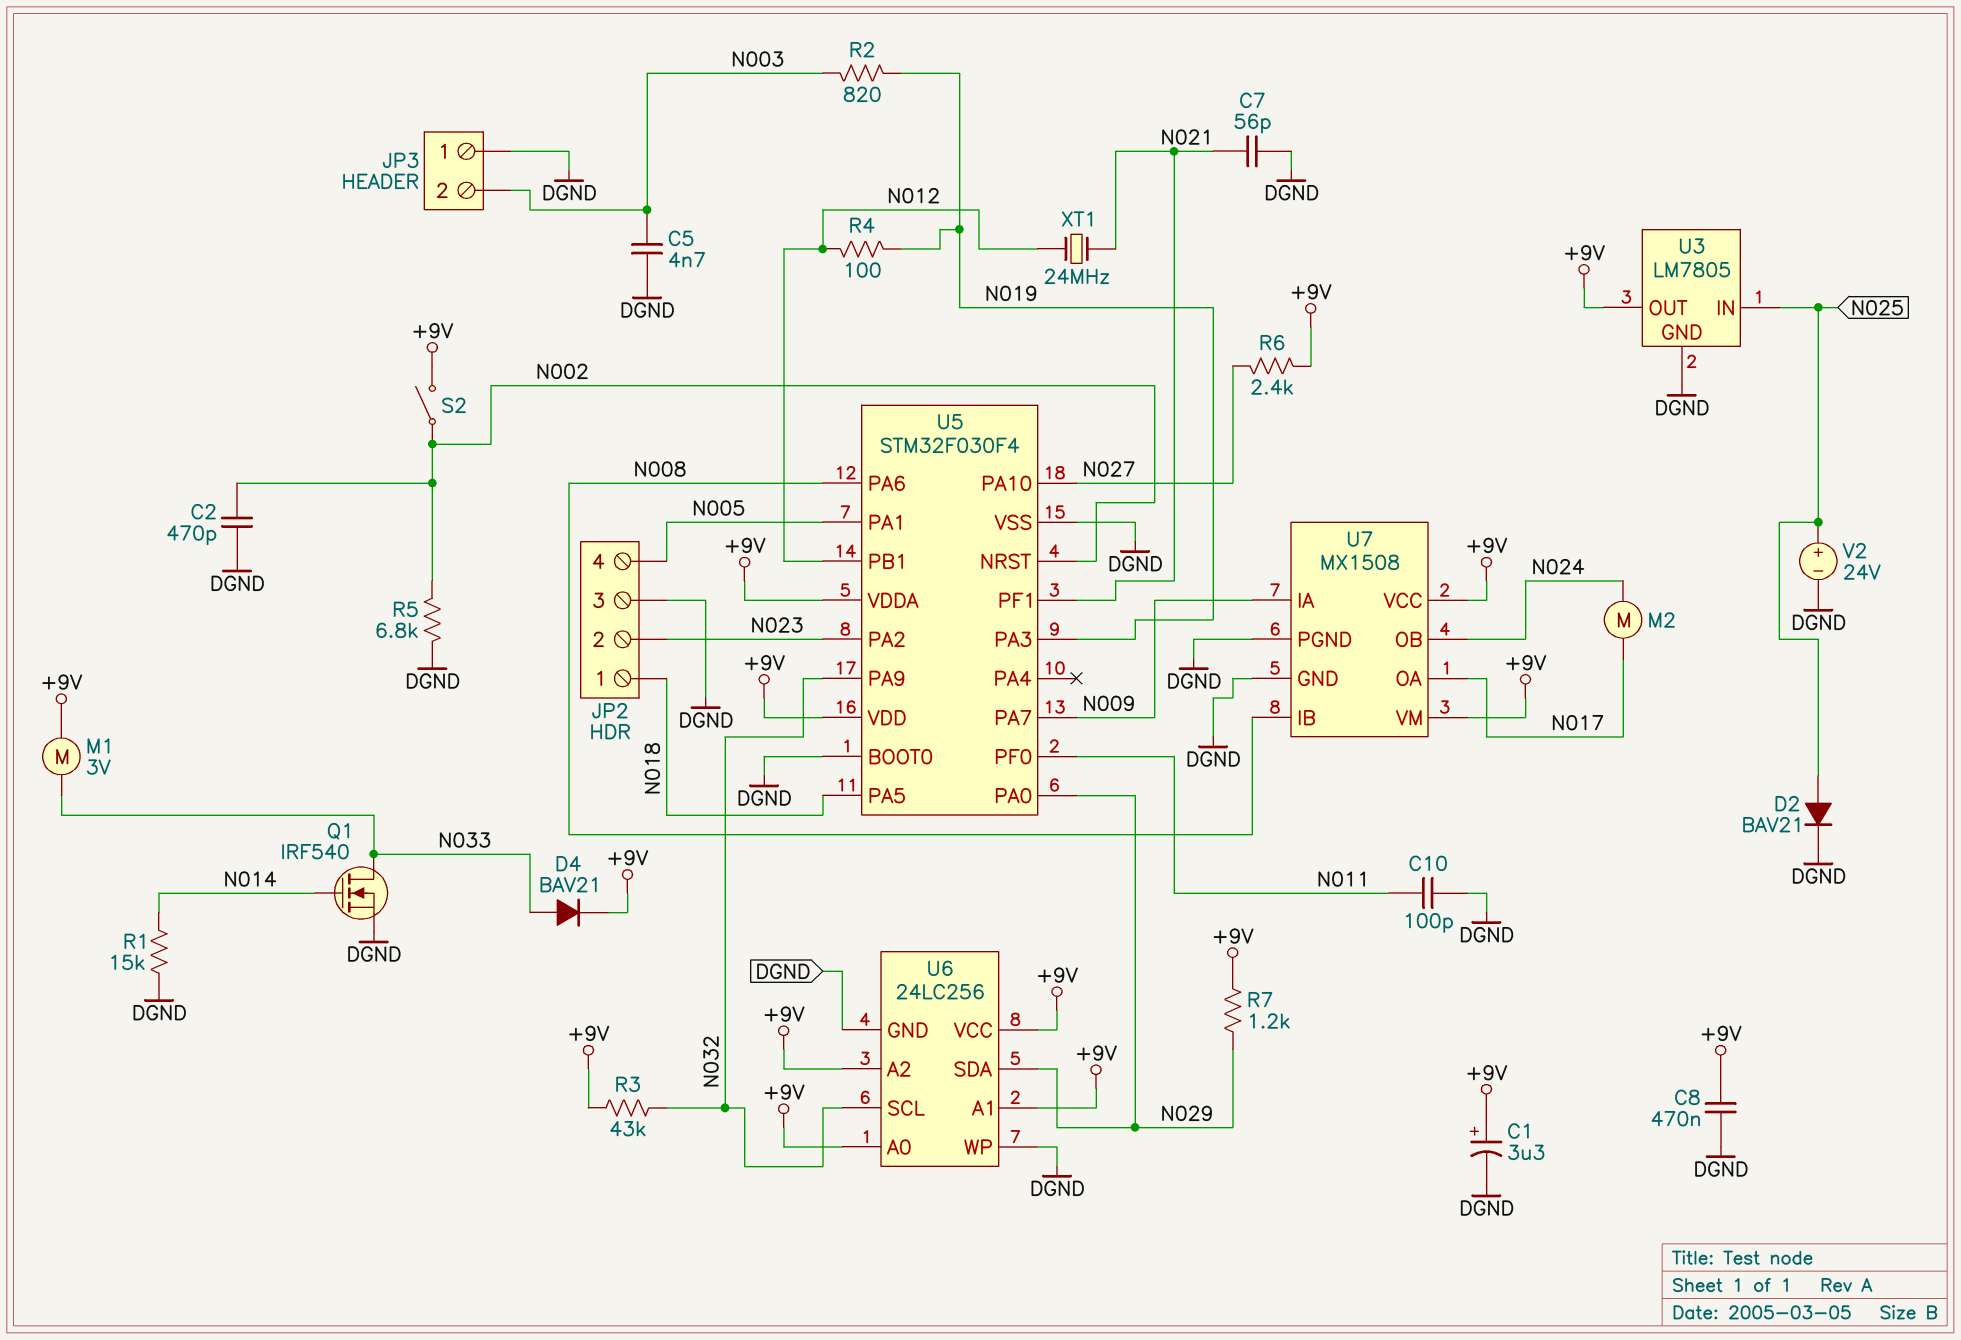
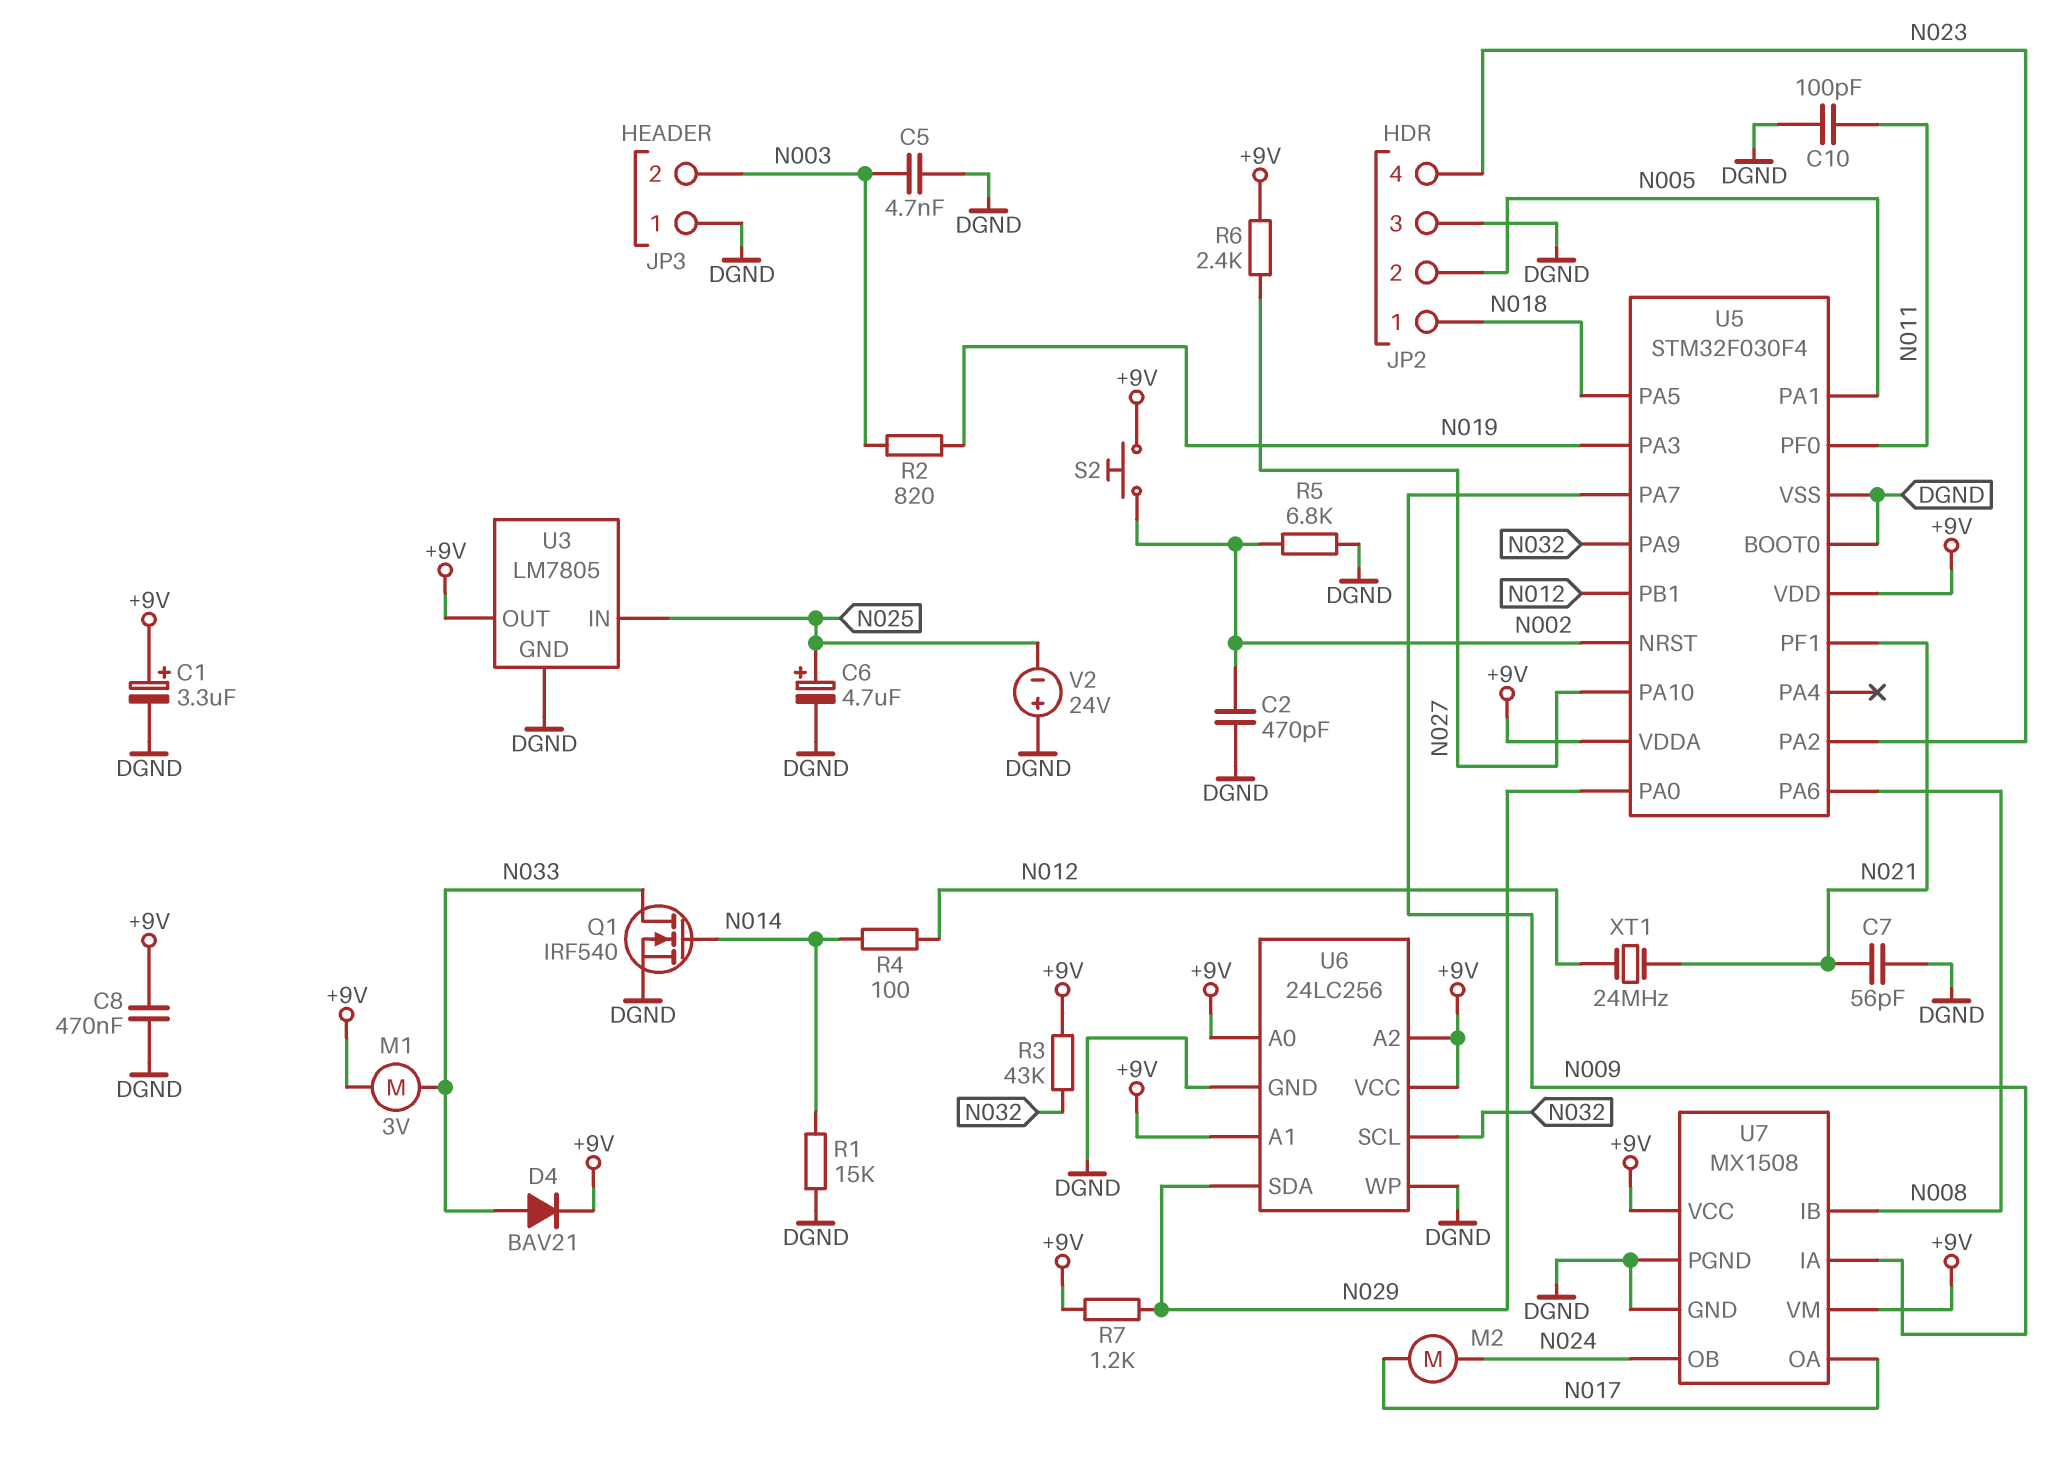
C6: none -> 4.7uF (plus N025, minus DGND)
D2: diode BAV21 (A N025, K DGND) -> none
JP2 pin 2: N023 -> N005
JP2 pin 4: N005 -> N023
R4: 100 (N012, N019) -> 100 (N012, N014)
S2: switch (+9V, N002) -> button (+9V, N002)
V2: 24V (plus N025, minus DGND) -> 24V (plus DGND, minus N025)

